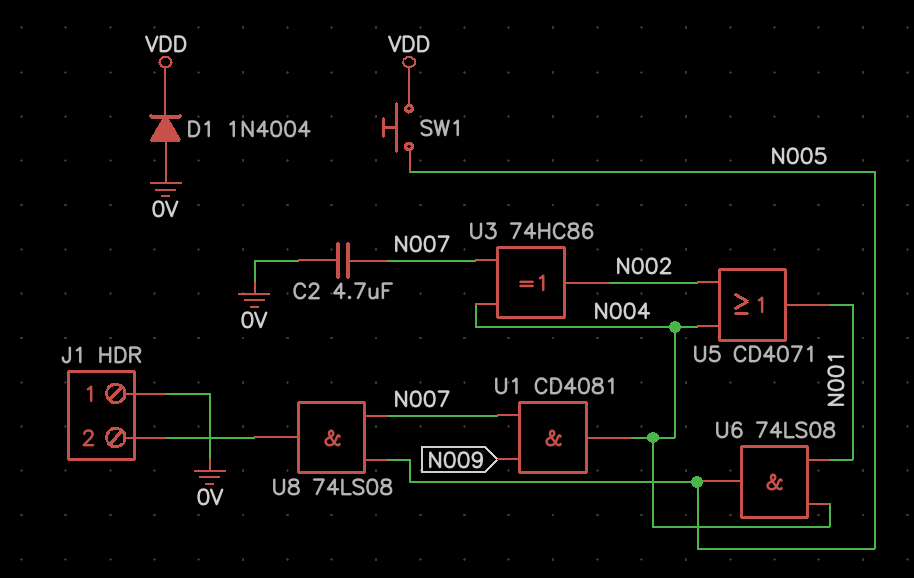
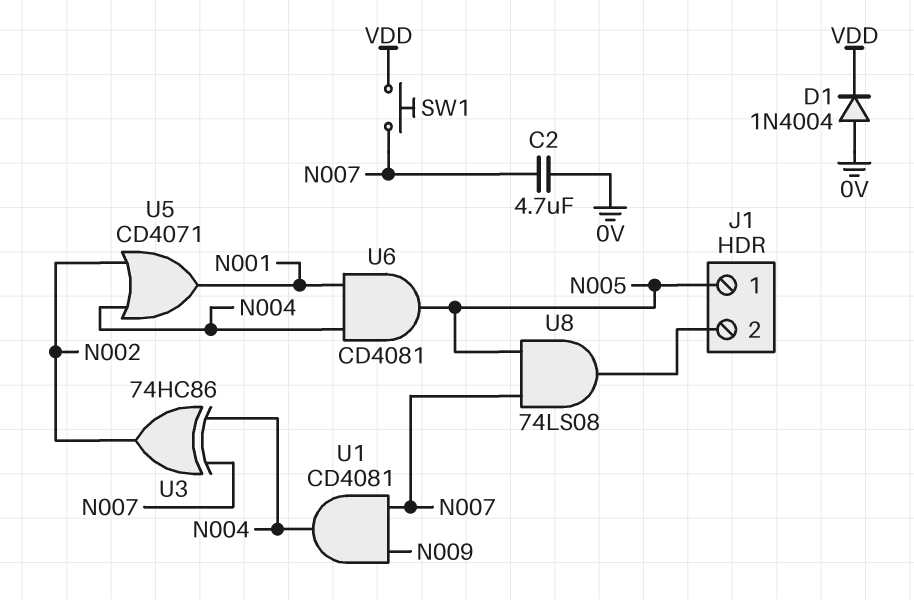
J1 pin 1: 0V -> N005
SW1: button (N005, VDD) -> button (N007, VDD)
U6: AND 74LS08 (in N001, in N004, out N005) -> AND CD4081 (in N001, in N004, out N005)

